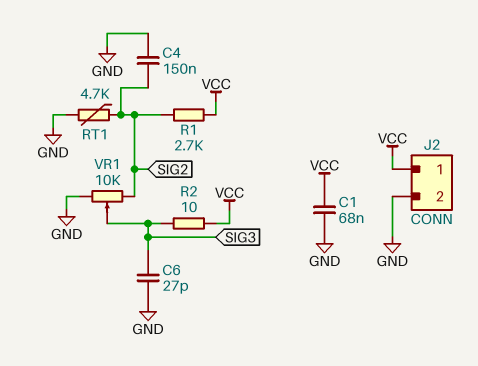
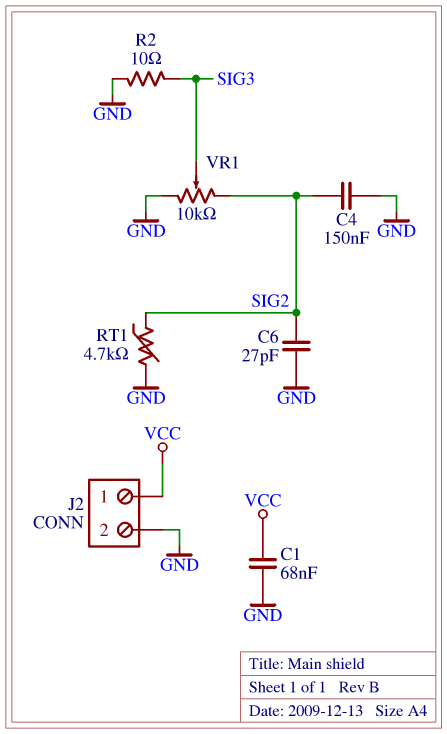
C6: 27pF (GND, SIG3) -> 27pF (GND, SIG2)
R1: 2.7k (SIG2, VCC) -> none
R2: 10 (SIG3, VCC) -> 10 (GND, SIG3)

